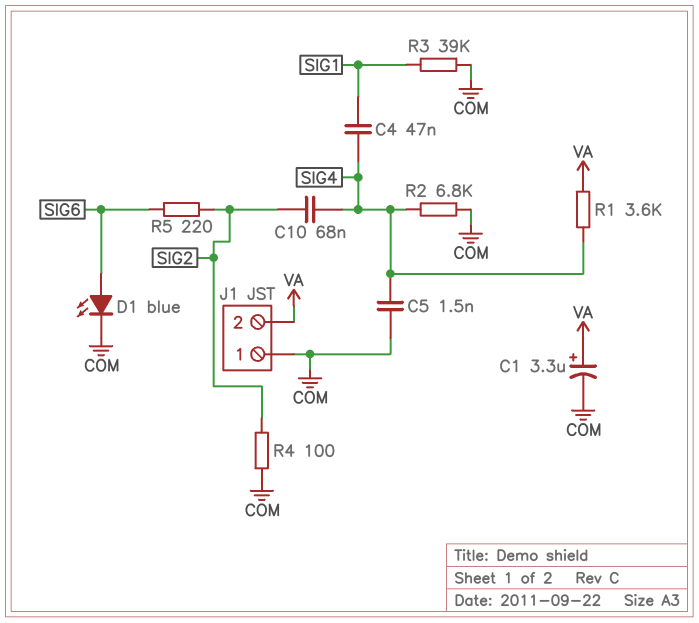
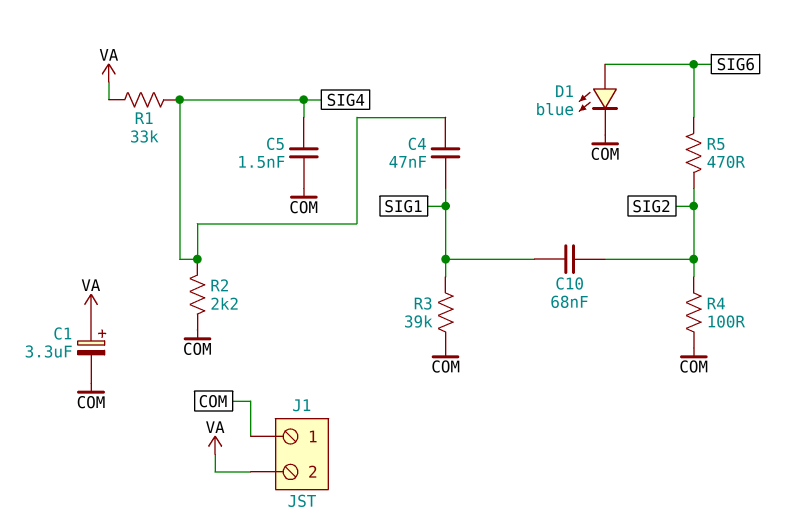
C10: 68nF (SIG2, SIG4) -> 68nF (SIG1, SIG2)
R1: 3.6k (SIG4, VA) -> 33k (SIG4, VA)
R2: 6.8k (COM, SIG4) -> 2.2k (COM, SIG4)
R5: 220 (SIG2, SIG6) -> 470 (SIG2, SIG6)

